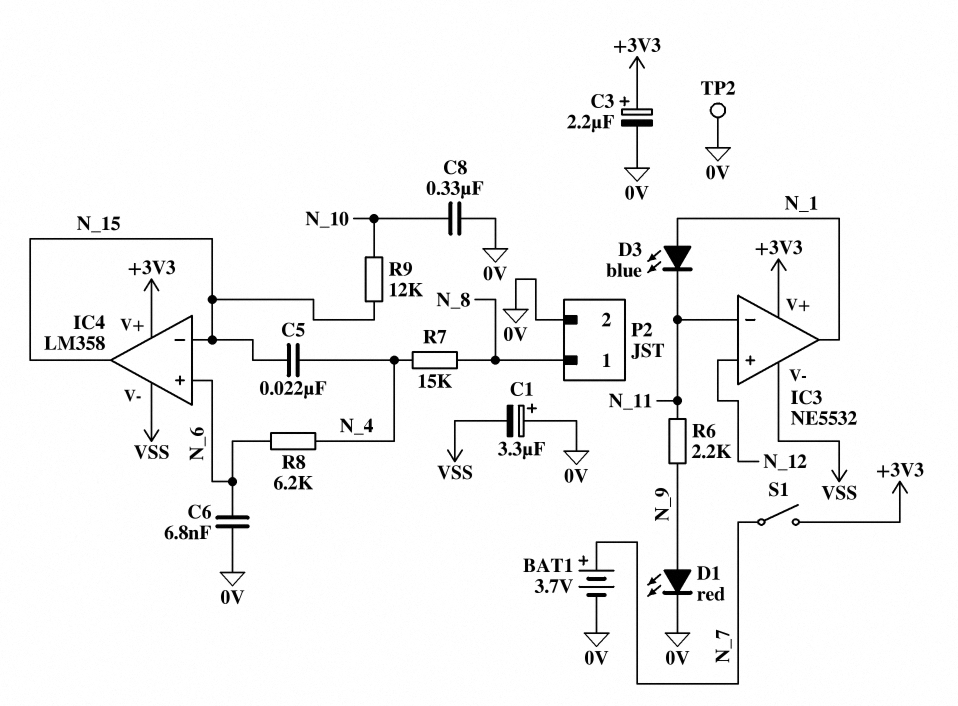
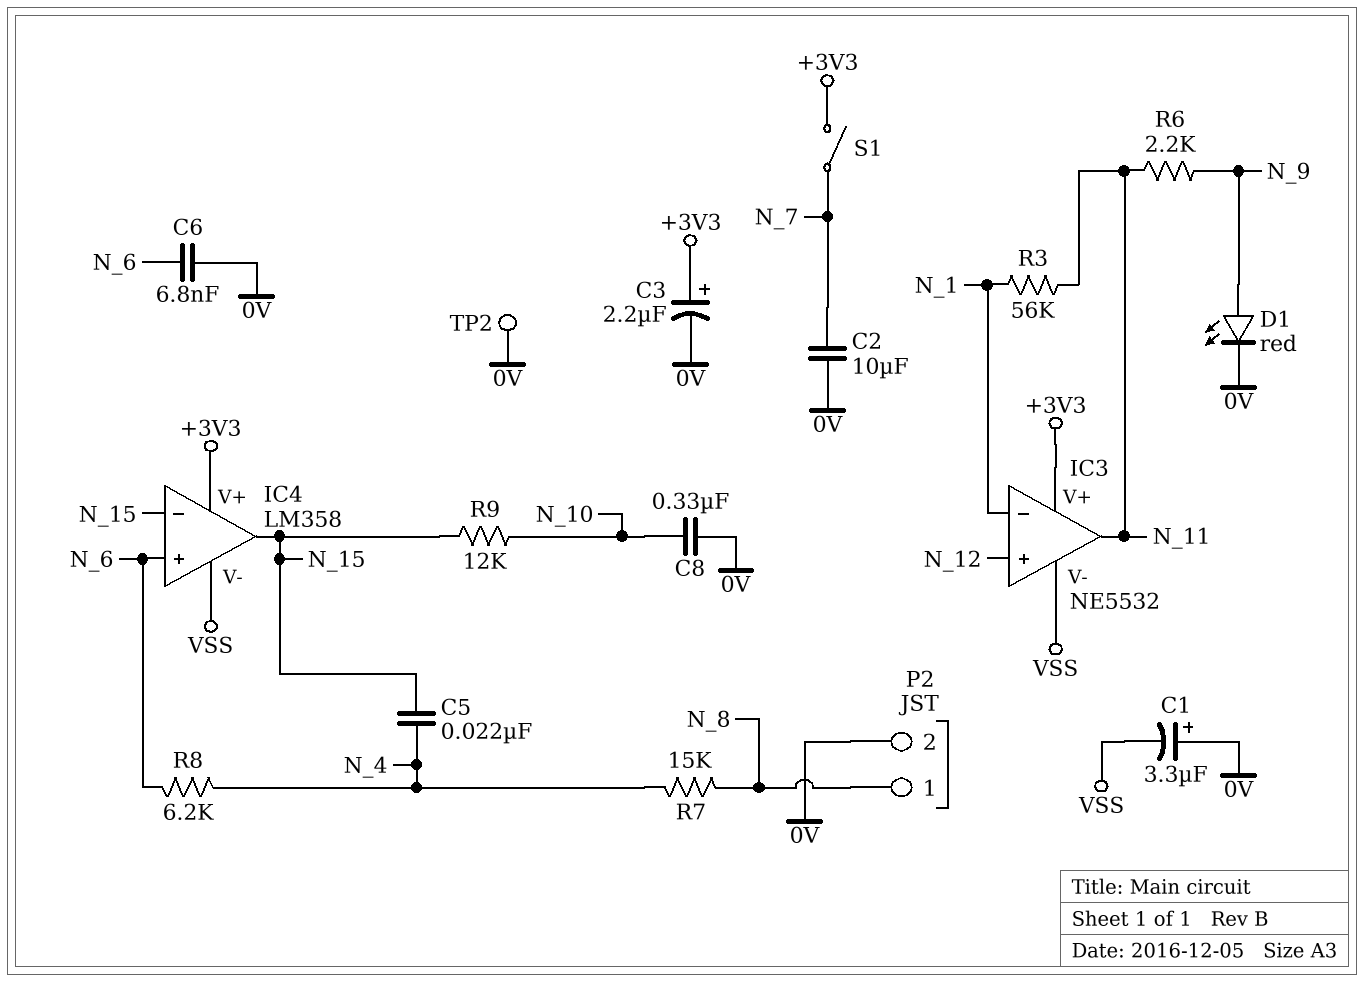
BAT1: 3.7V (plus N_7, minus 0V) -> none
C2: none -> 10uF (0V, N_7)
D3: LED blue (A N_1, K N_11) -> none
IC3 pin in-: N_11 -> N_1
IC3 pin out: N_1 -> N_11
R3: none -> 56k (N_1, N_11)

